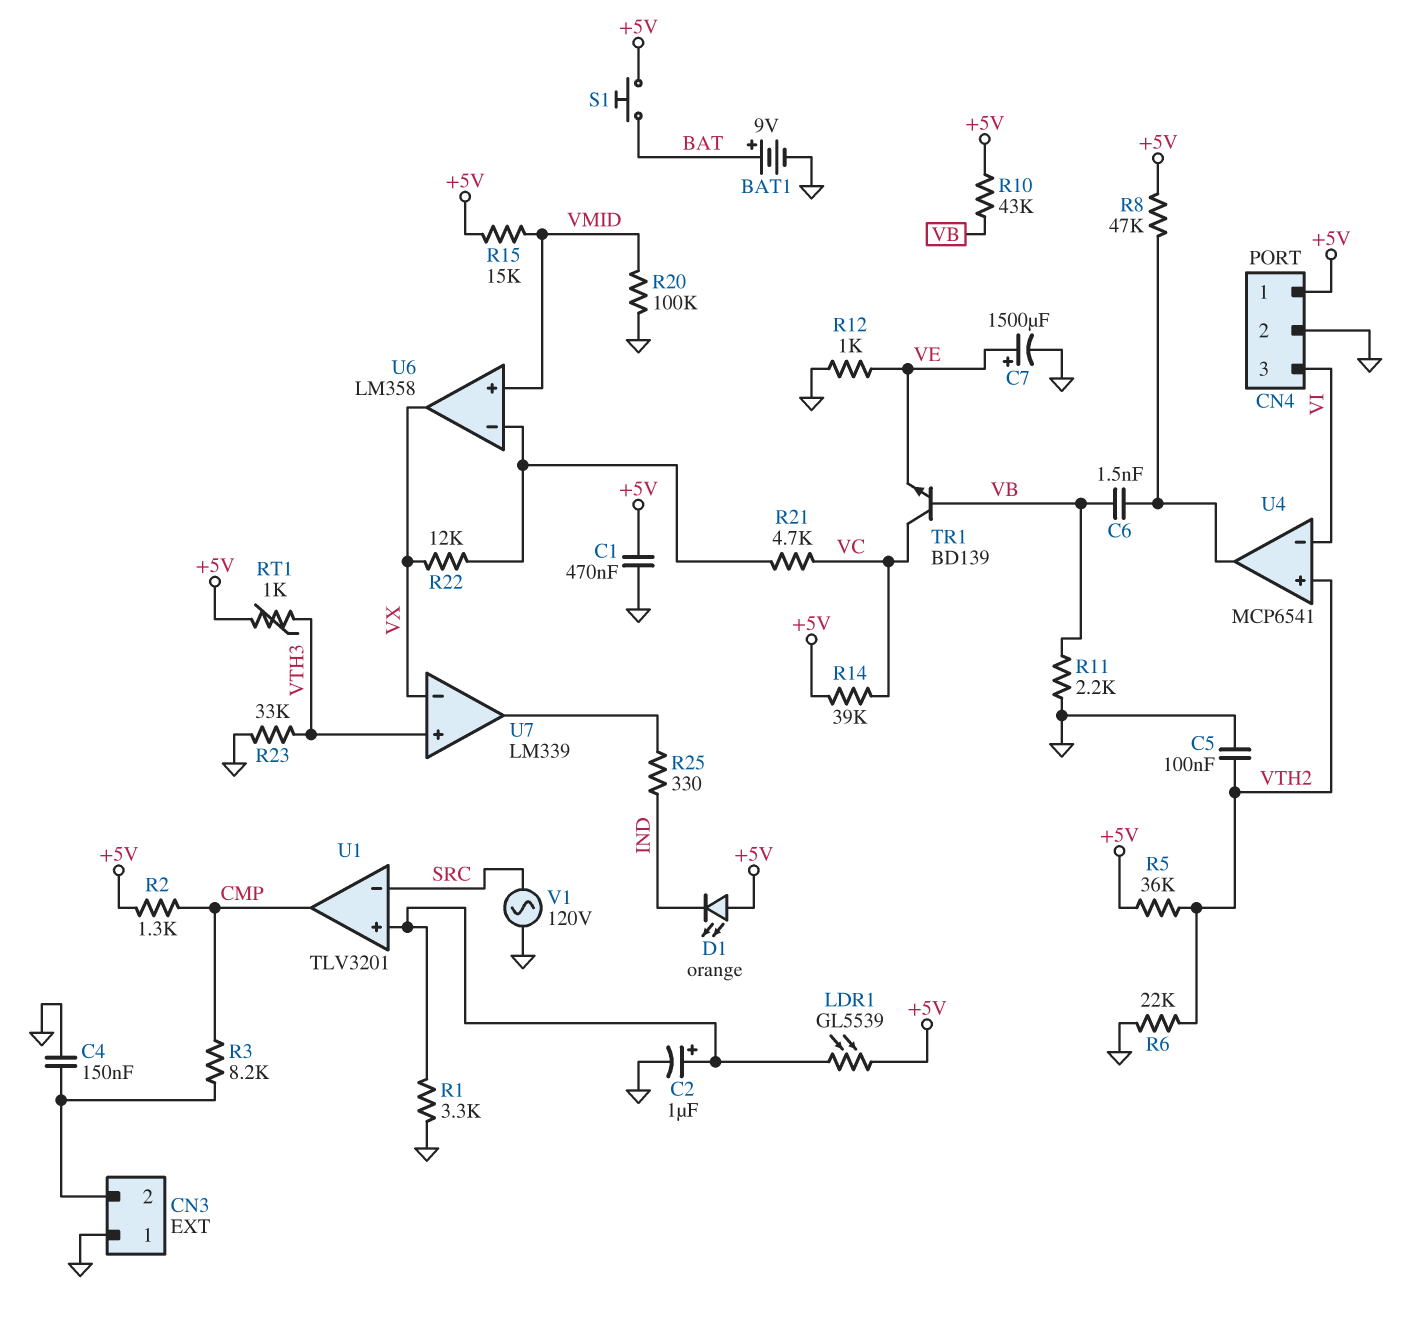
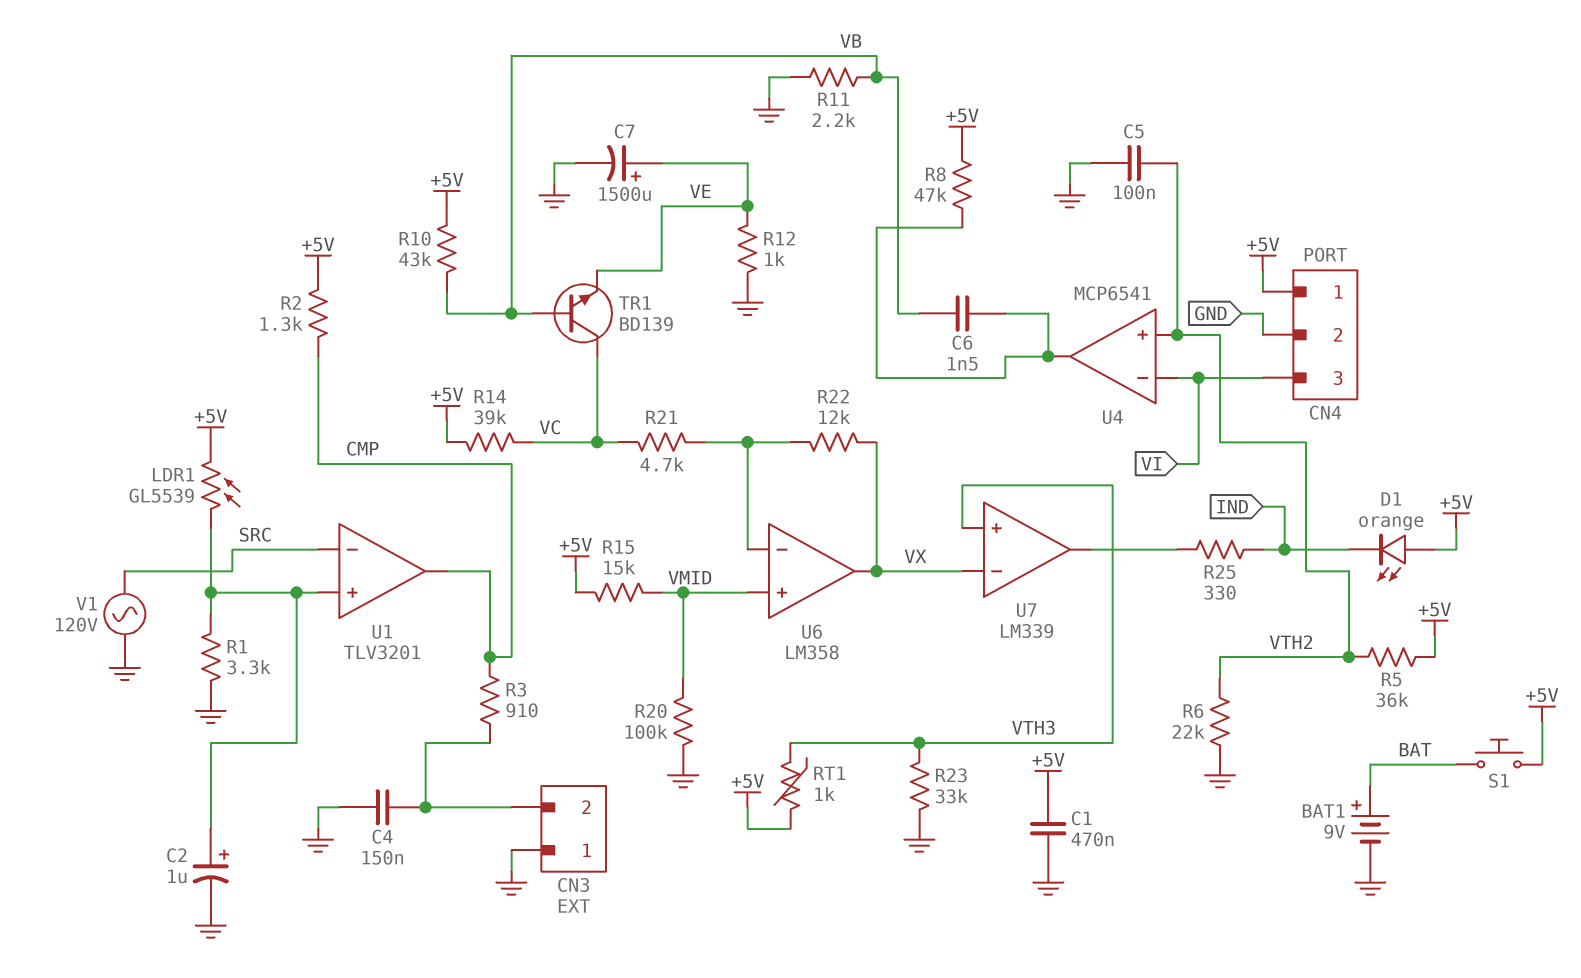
R3: 8.2k (CMP, CN3/2) -> 910 (CMP, CN3/2)

